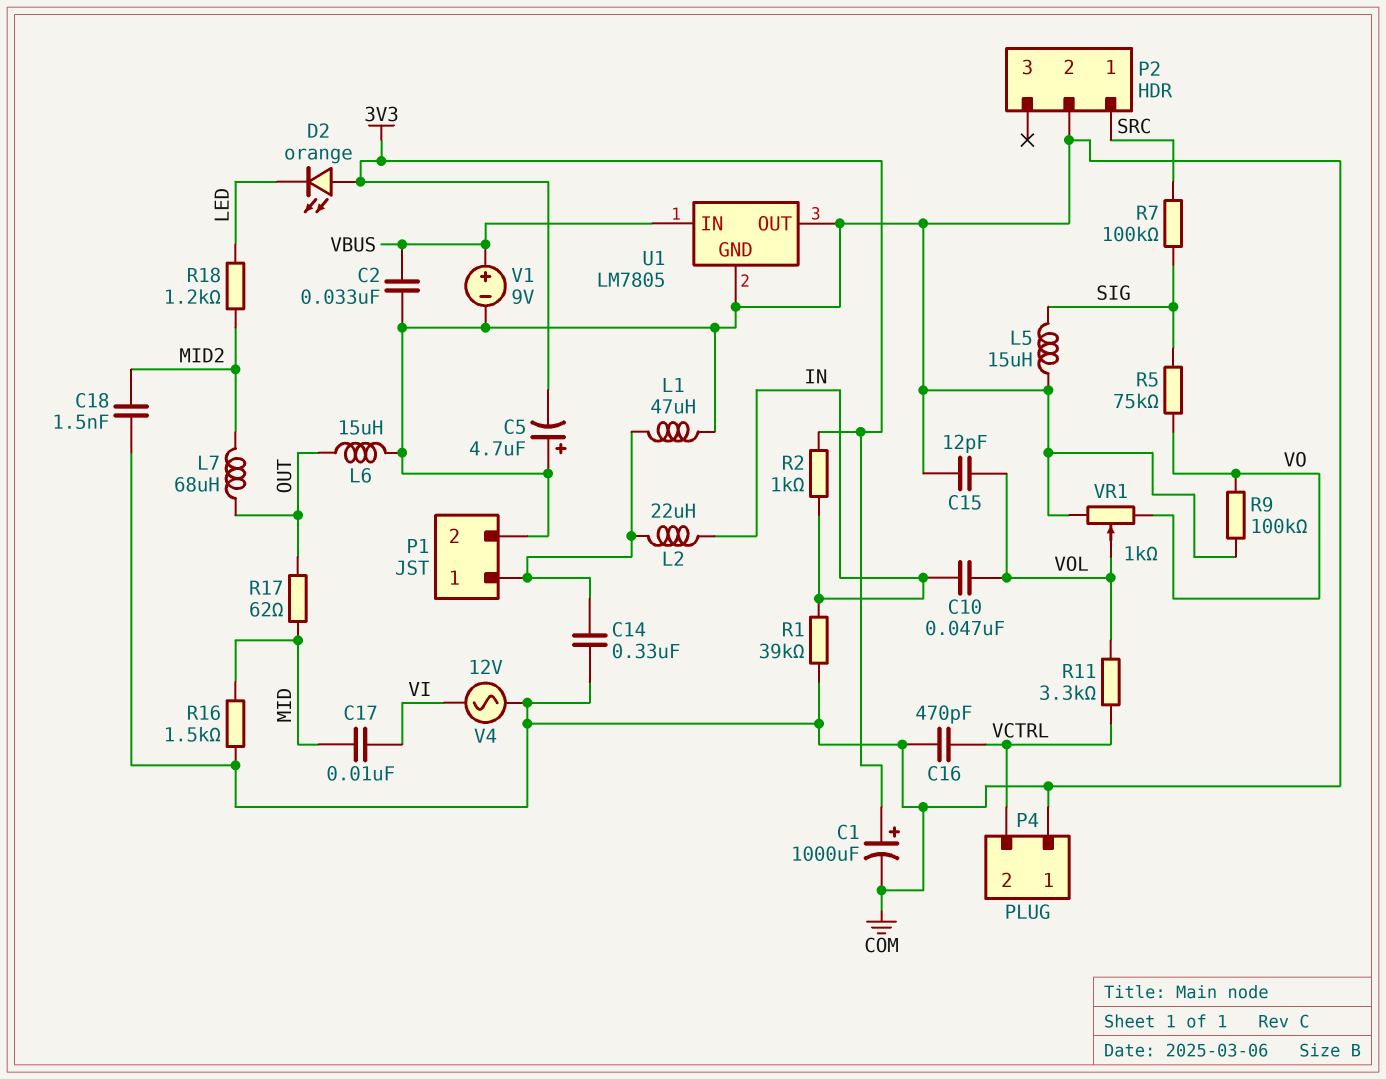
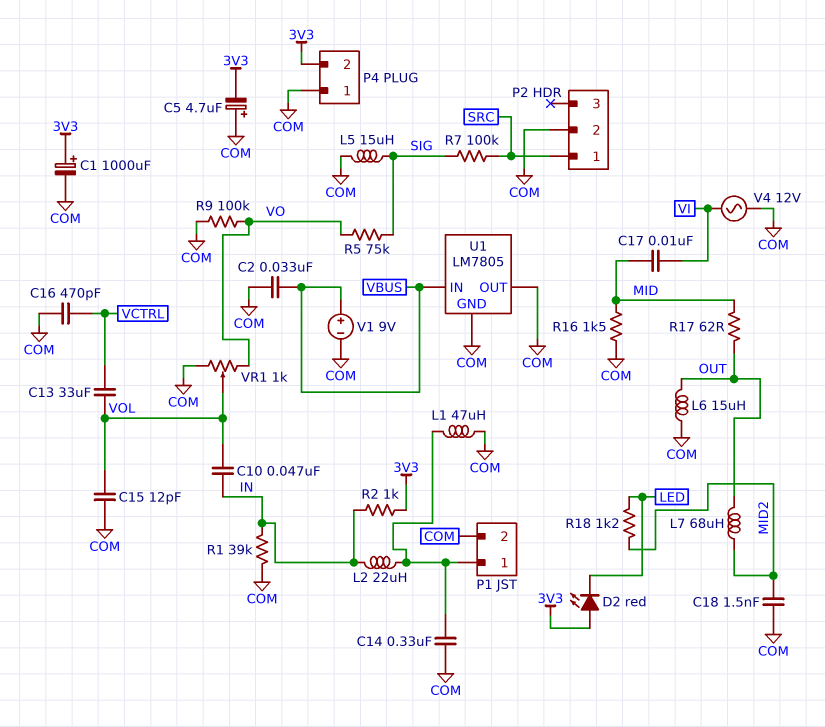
C13: none -> 33uF (VCTRL, VOL)
D2: LED orange (A 3V3, K LED) -> LED red (A 3V3, K LED)
P4 pin 2: VCTRL -> 3V3
R11: 3.3k (VCTRL, VOL) -> none

